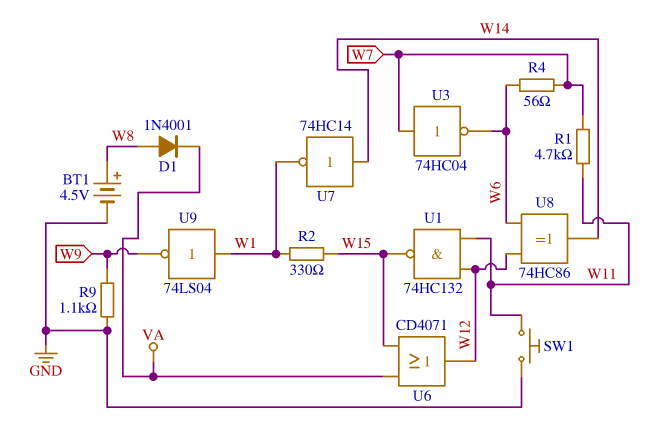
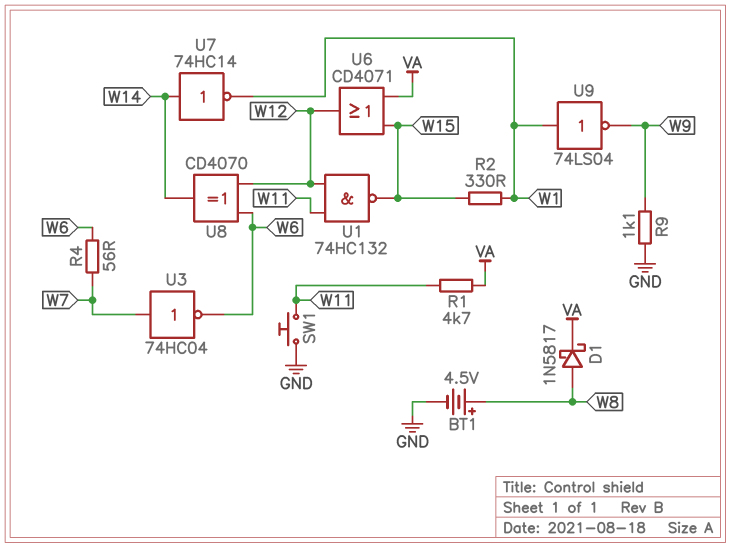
D1: diode 1N4001 (A W8, K VA) -> schottky 1N5817 (A W8, K VA)
R1: 4.7k (W7, W11) -> 4.7k (VA, W11)
U8: XOR 74HC86 (in W6, in W12, out W14) -> XOR CD4070 (in W6, in W12, out W14)

